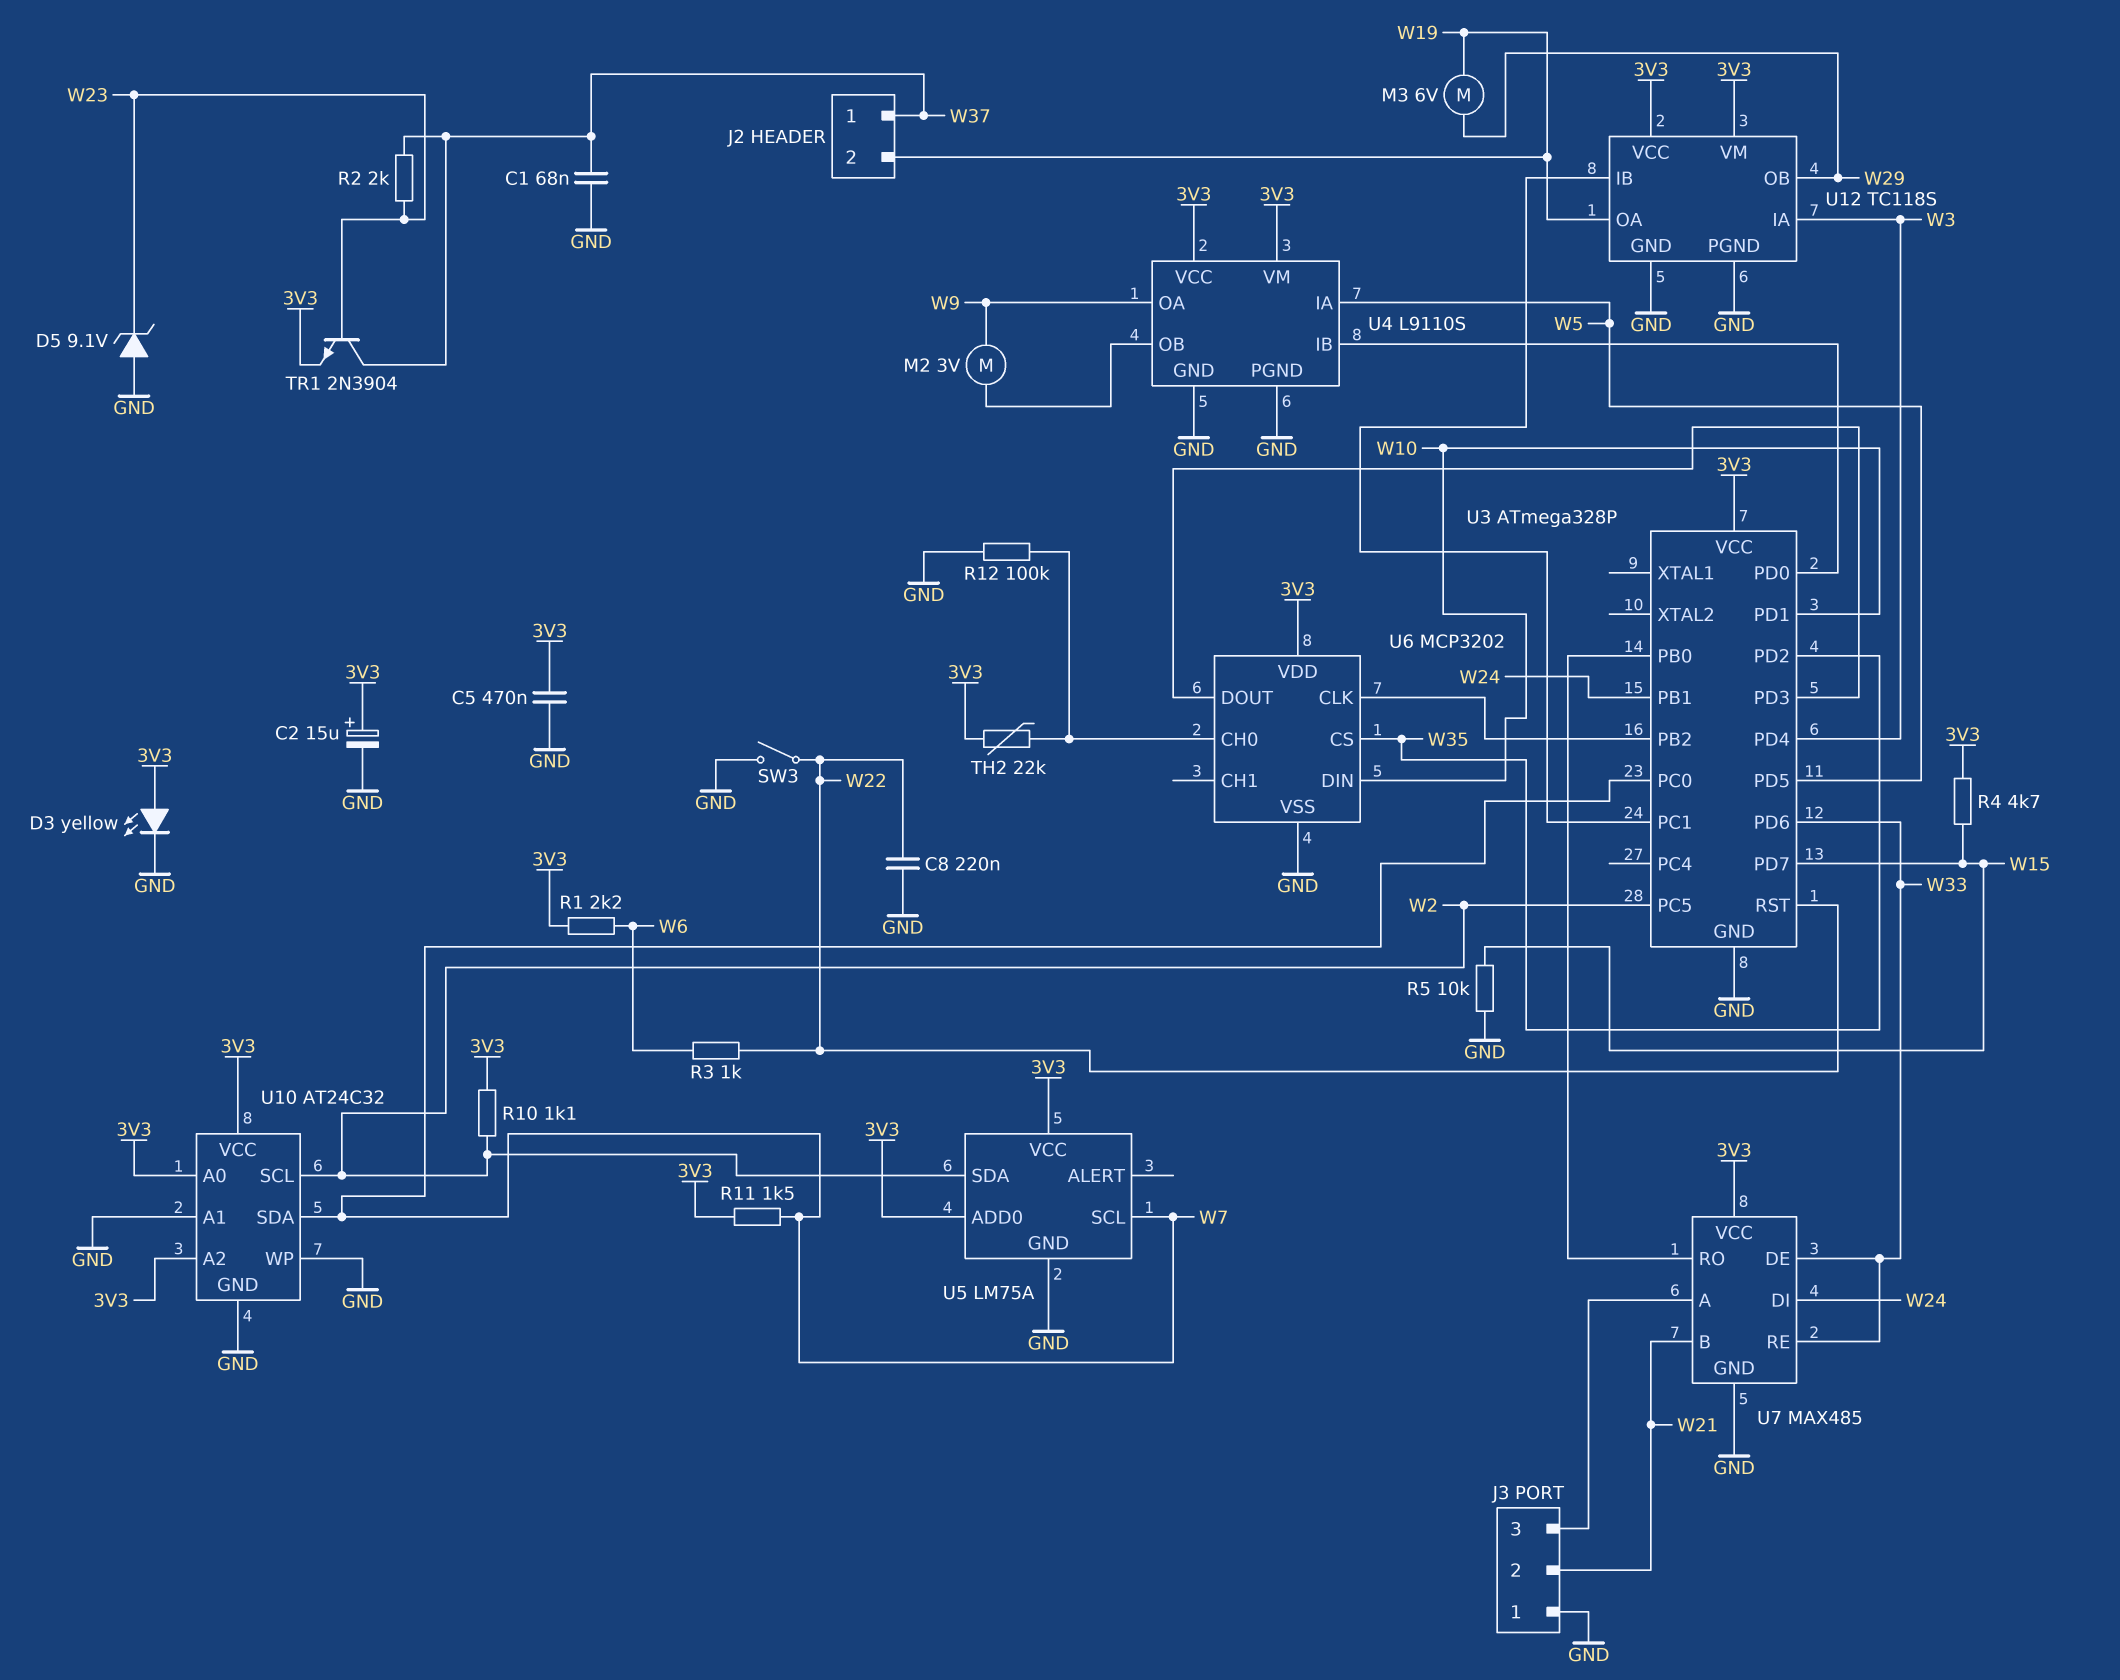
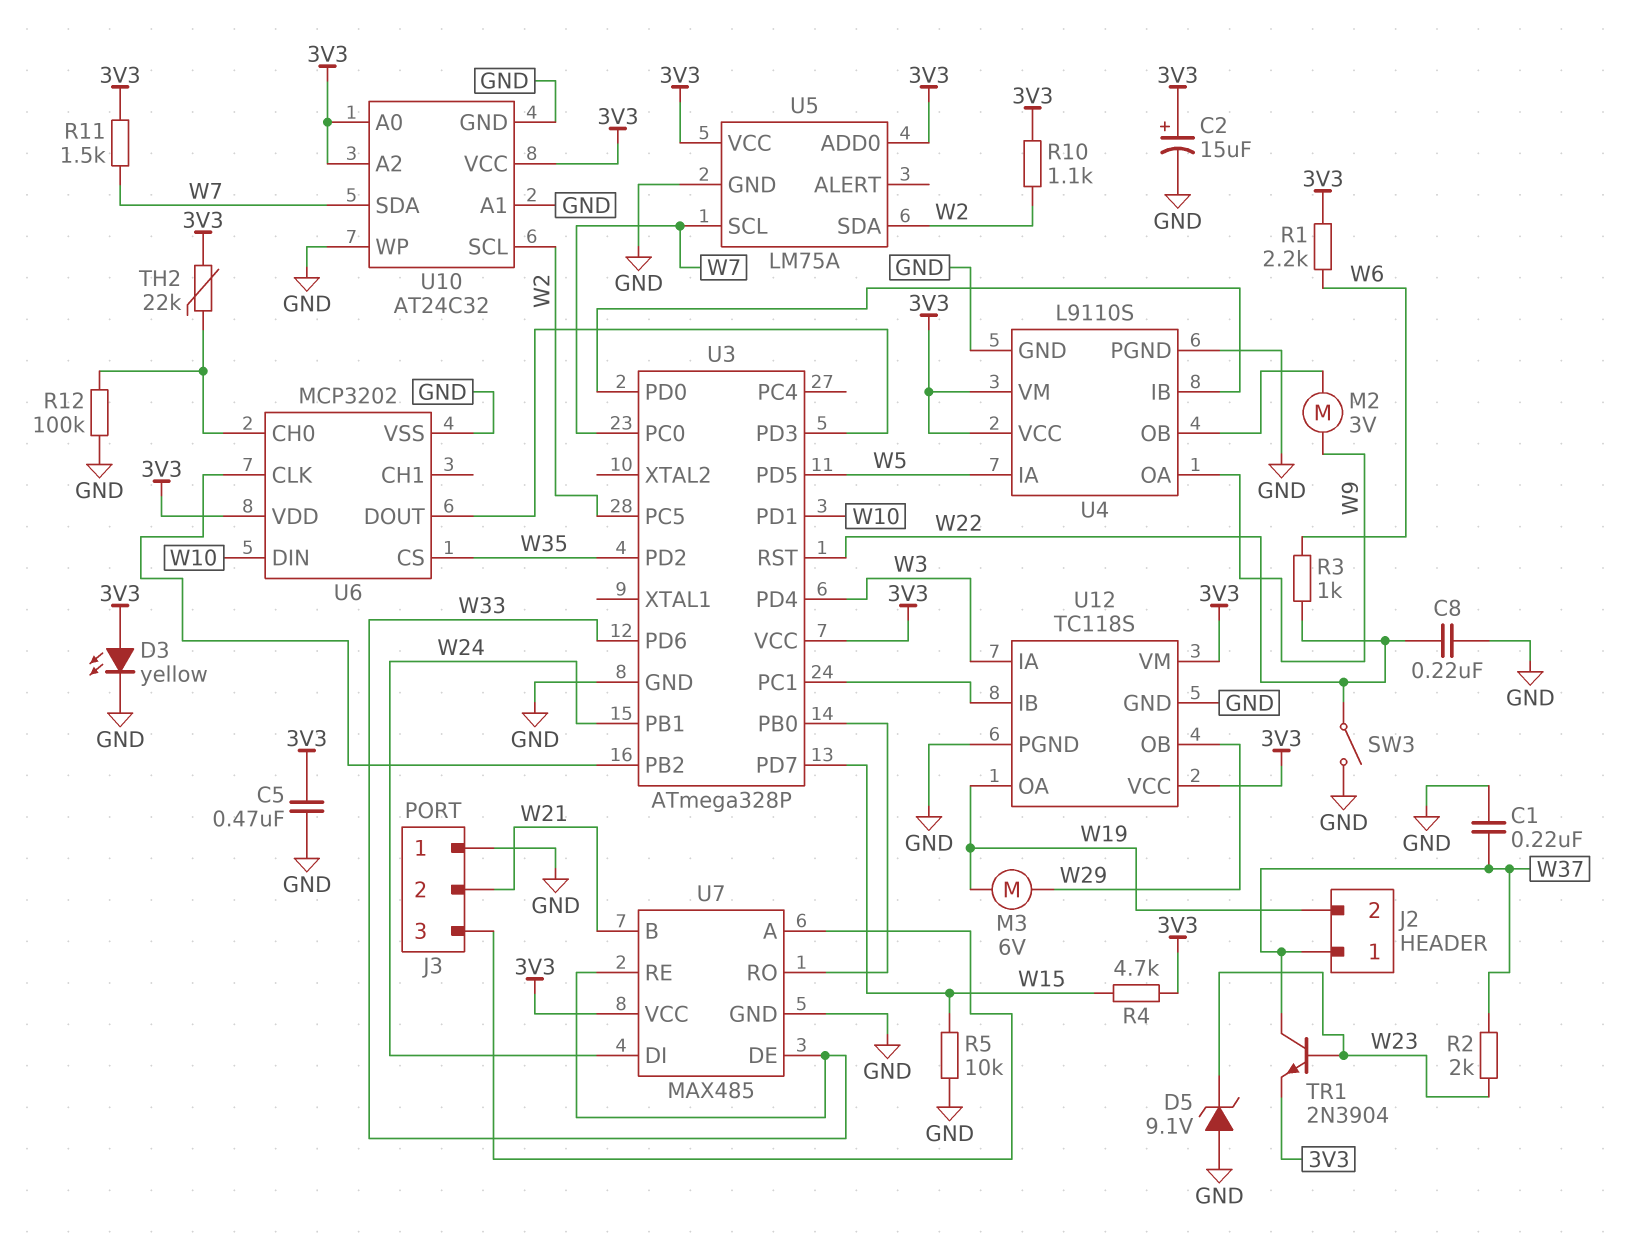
C1: 68nF (GND, W37) -> 220nF (GND, W37)

